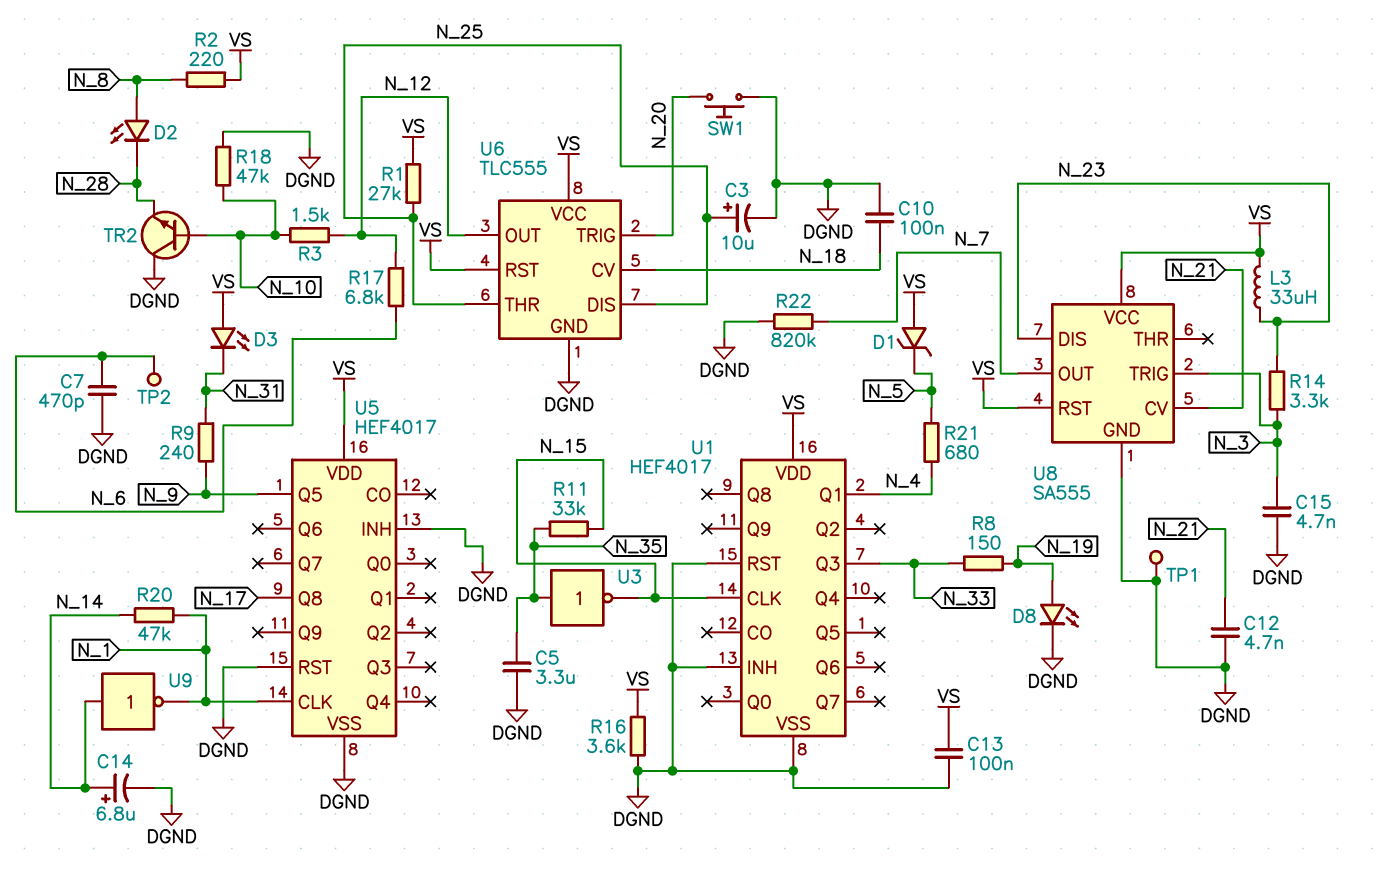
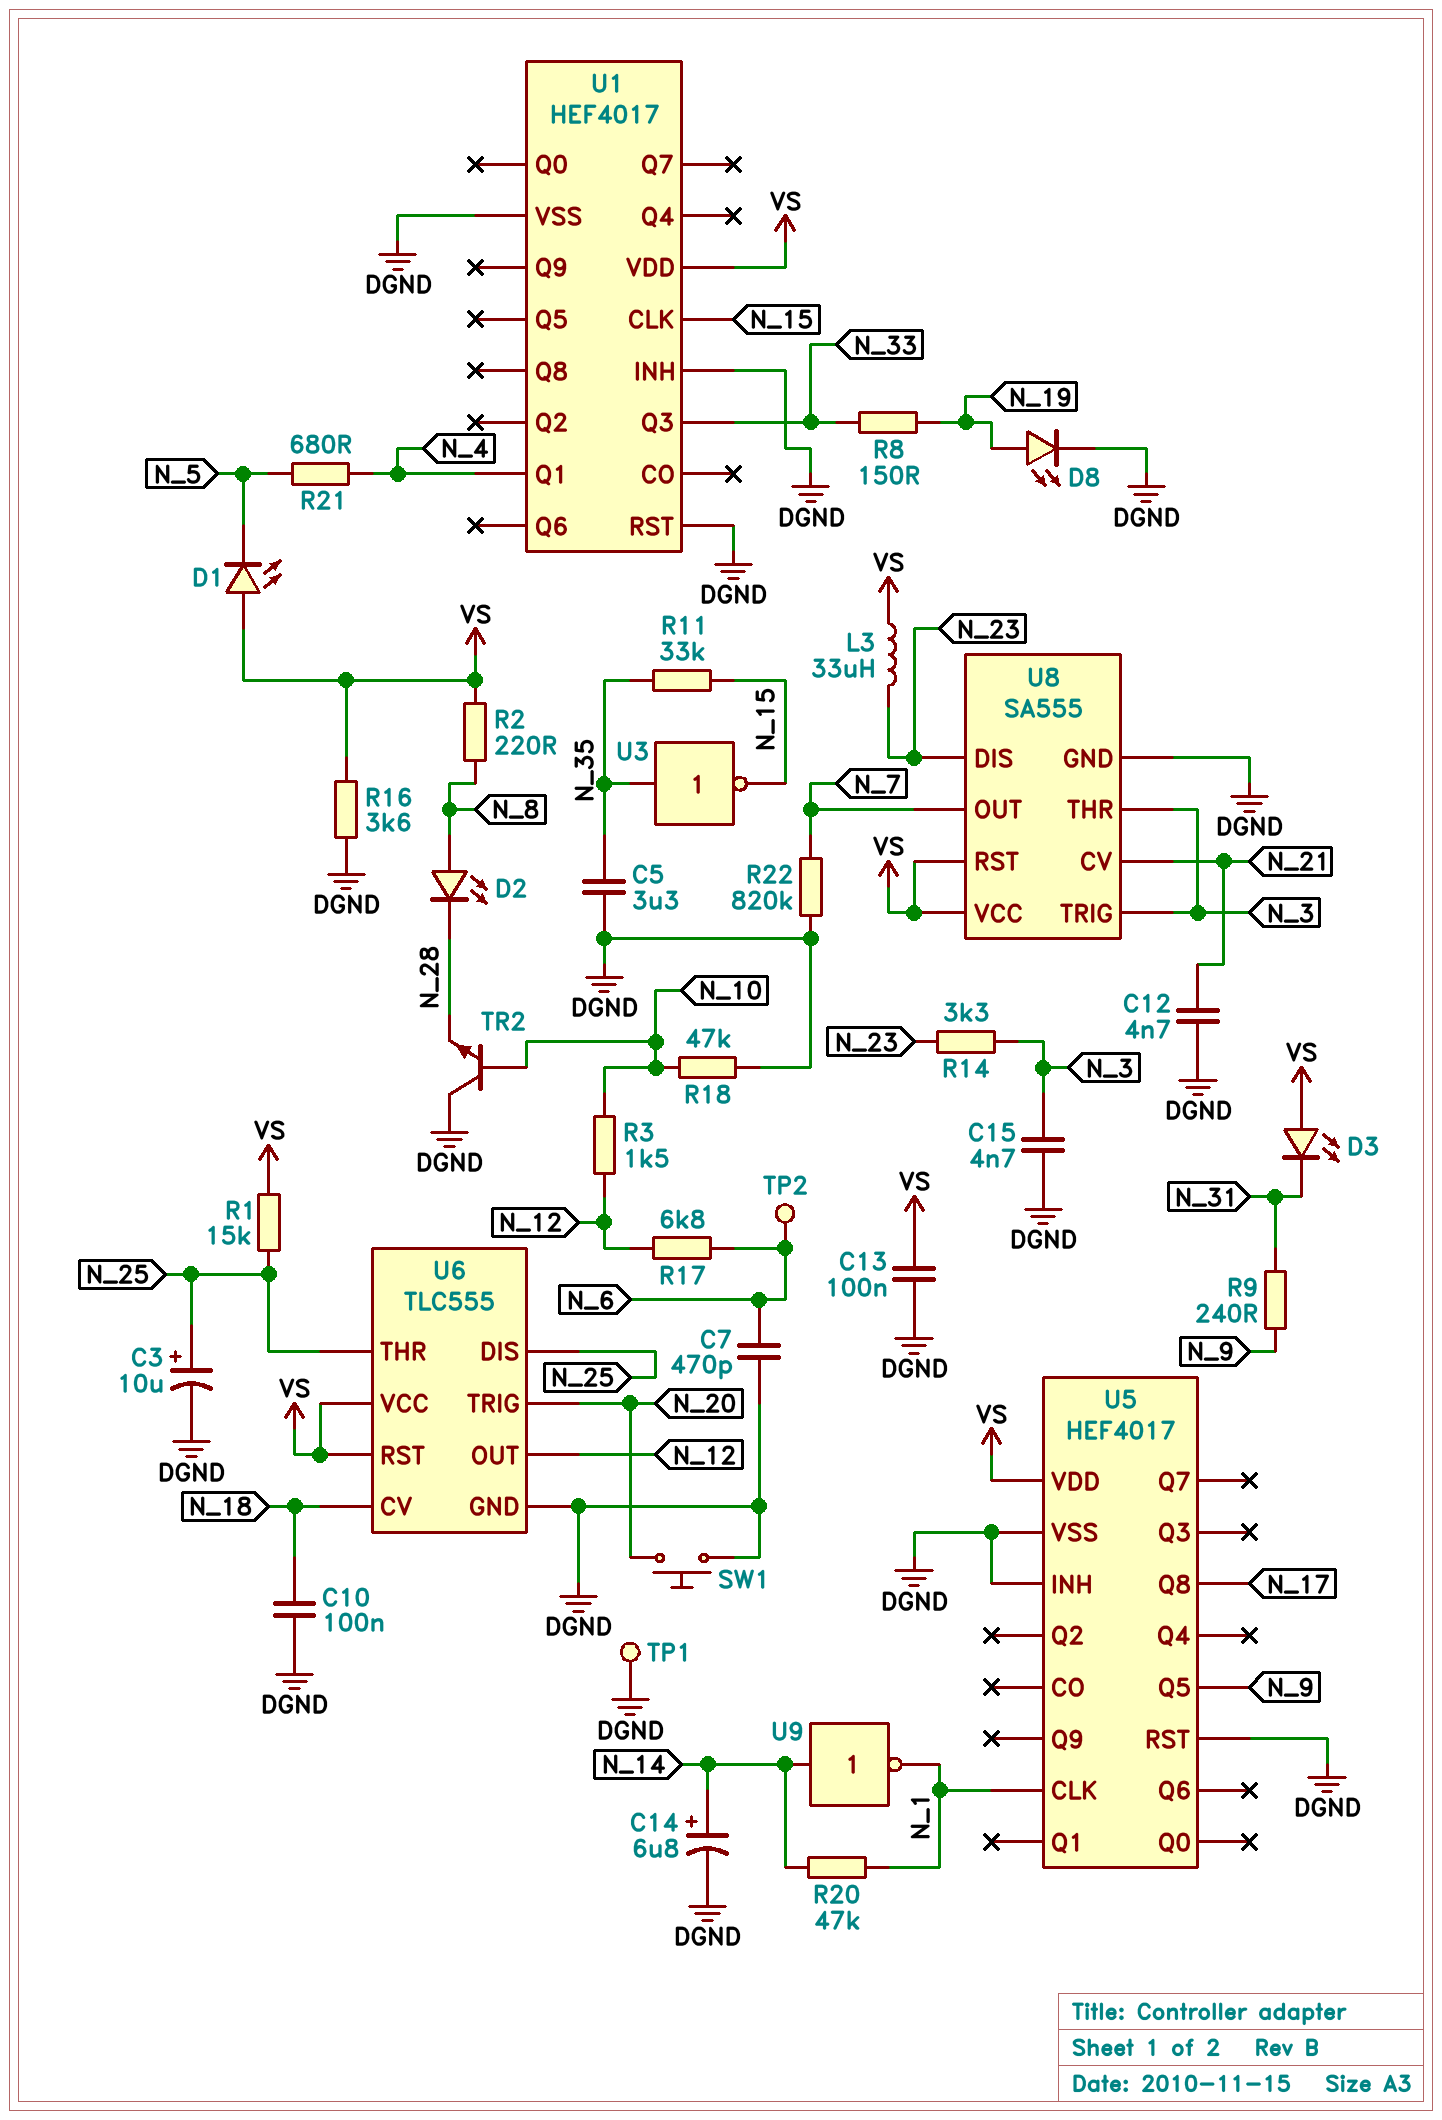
D1: zener (A VS, K N_5) -> LED (A VS, K N_5)
R1: 27k (N_25, VS) -> 15k (N_25, VS)
U8 pin THR: none -> N_3

